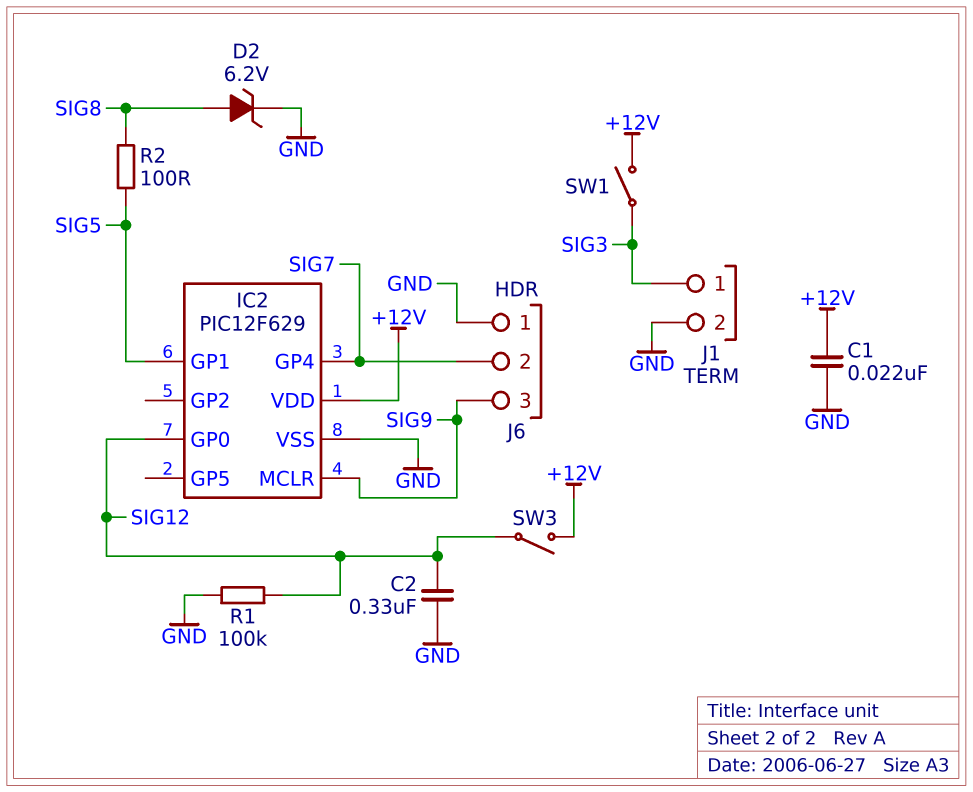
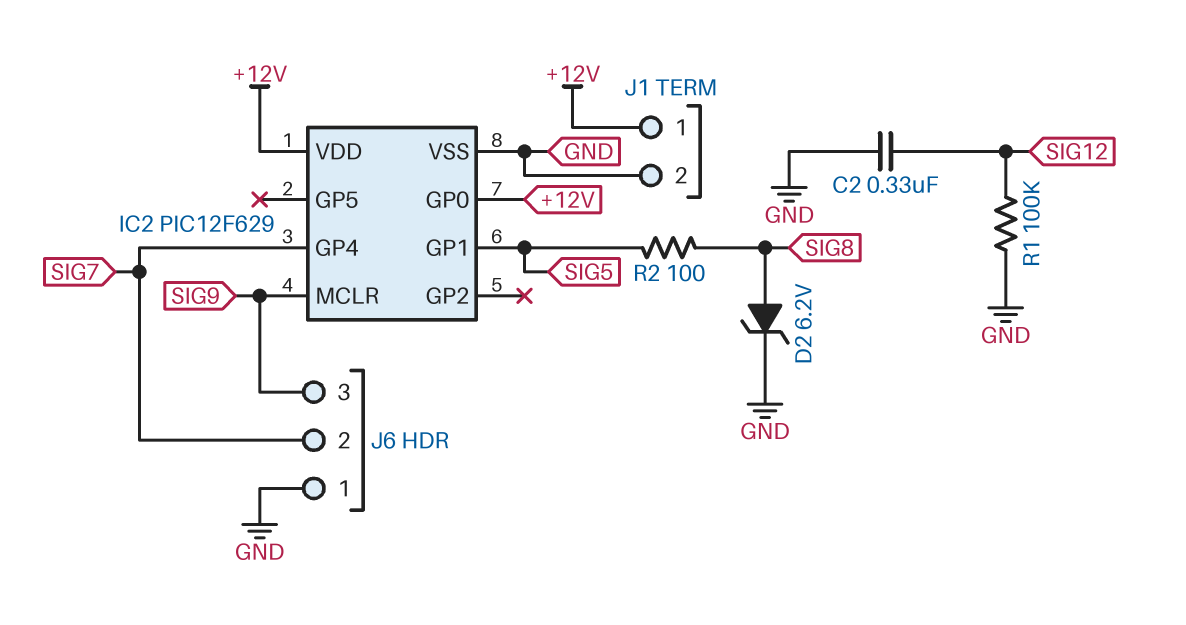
C1: 22nF (+12V, GND) -> none
IC2 pin GP0: SIG12 -> +12V
J1 pin 1: SIG3 -> +12V
SW1: switch (+12V, SIG3) -> none
SW3: switch (+12V, SIG12) -> none

